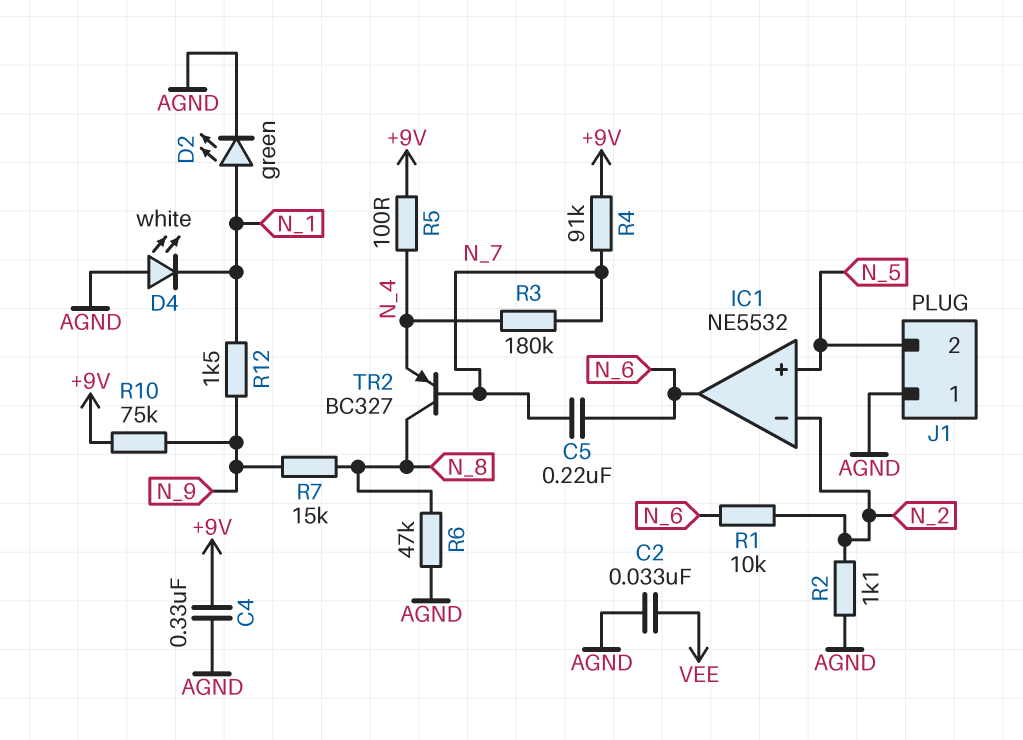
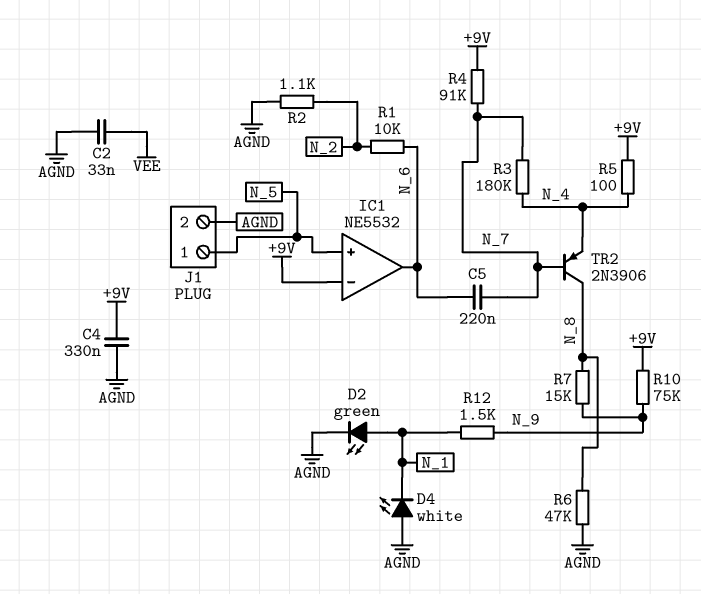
IC1 pin in-: N_2 -> +9V
J1 pin 1: AGND -> N_5
J1 pin 2: N_5 -> AGND
TR2: PNP BC327 (B N_7, C N_8, E N_4) -> PNP 2N3906 (B N_7, C N_8, E N_4)

